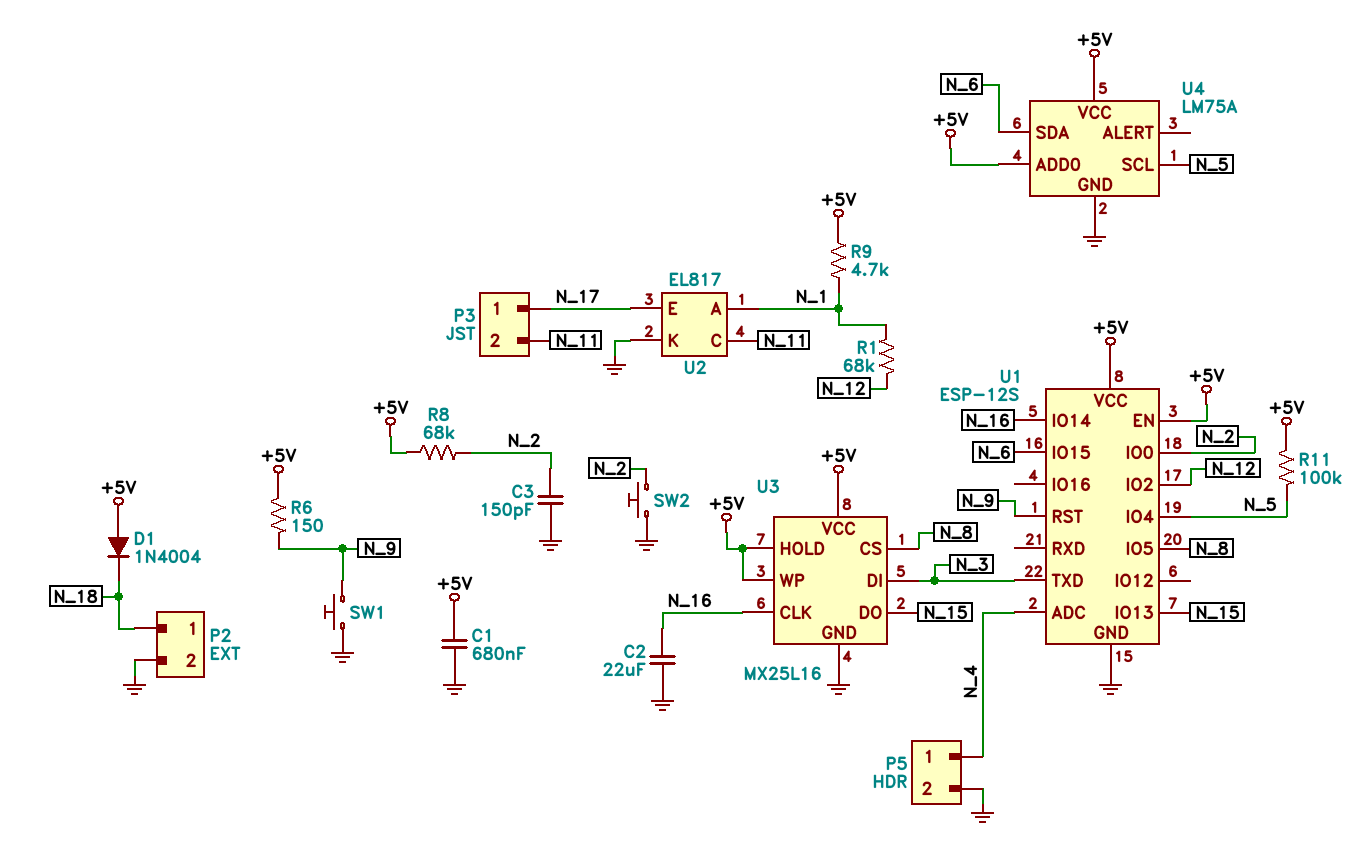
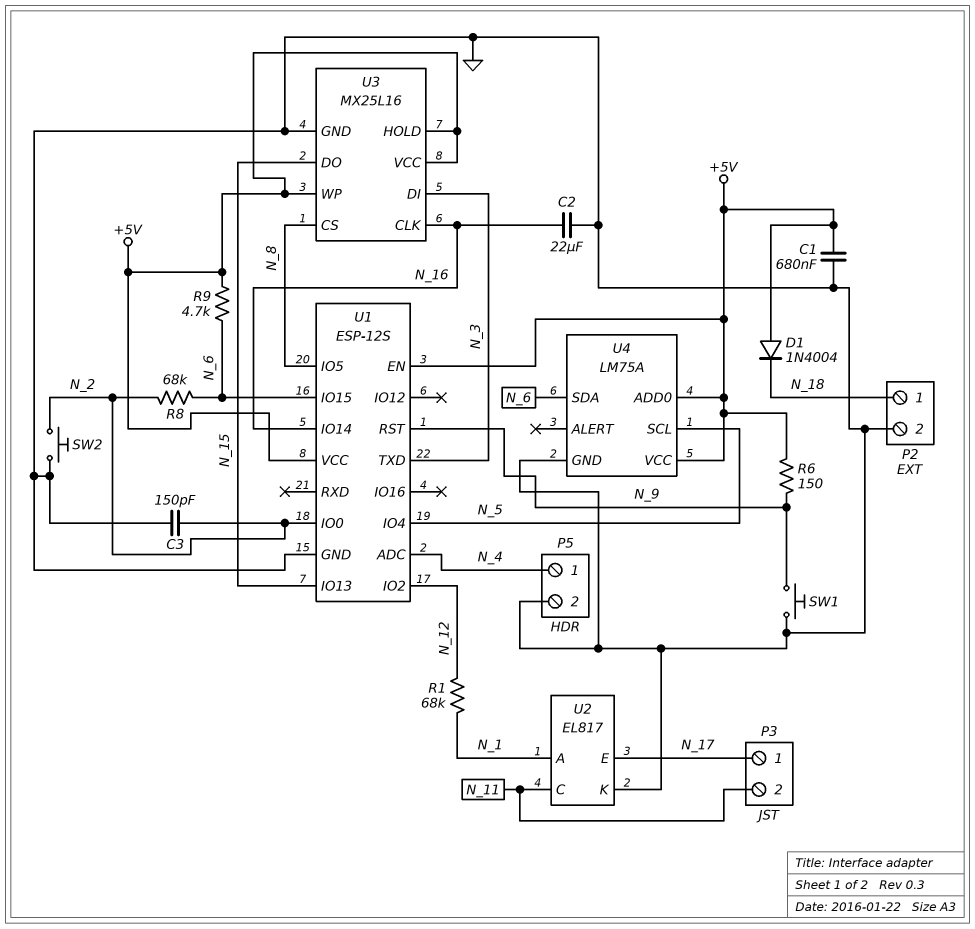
R8: 68k (+5V, N_2) -> 68k (N_2, N_6)
R9: 4.7k (+5V, N_1) -> 4.7k (+5V, N_6)
R11: 100k (+5V, N_5) -> none

